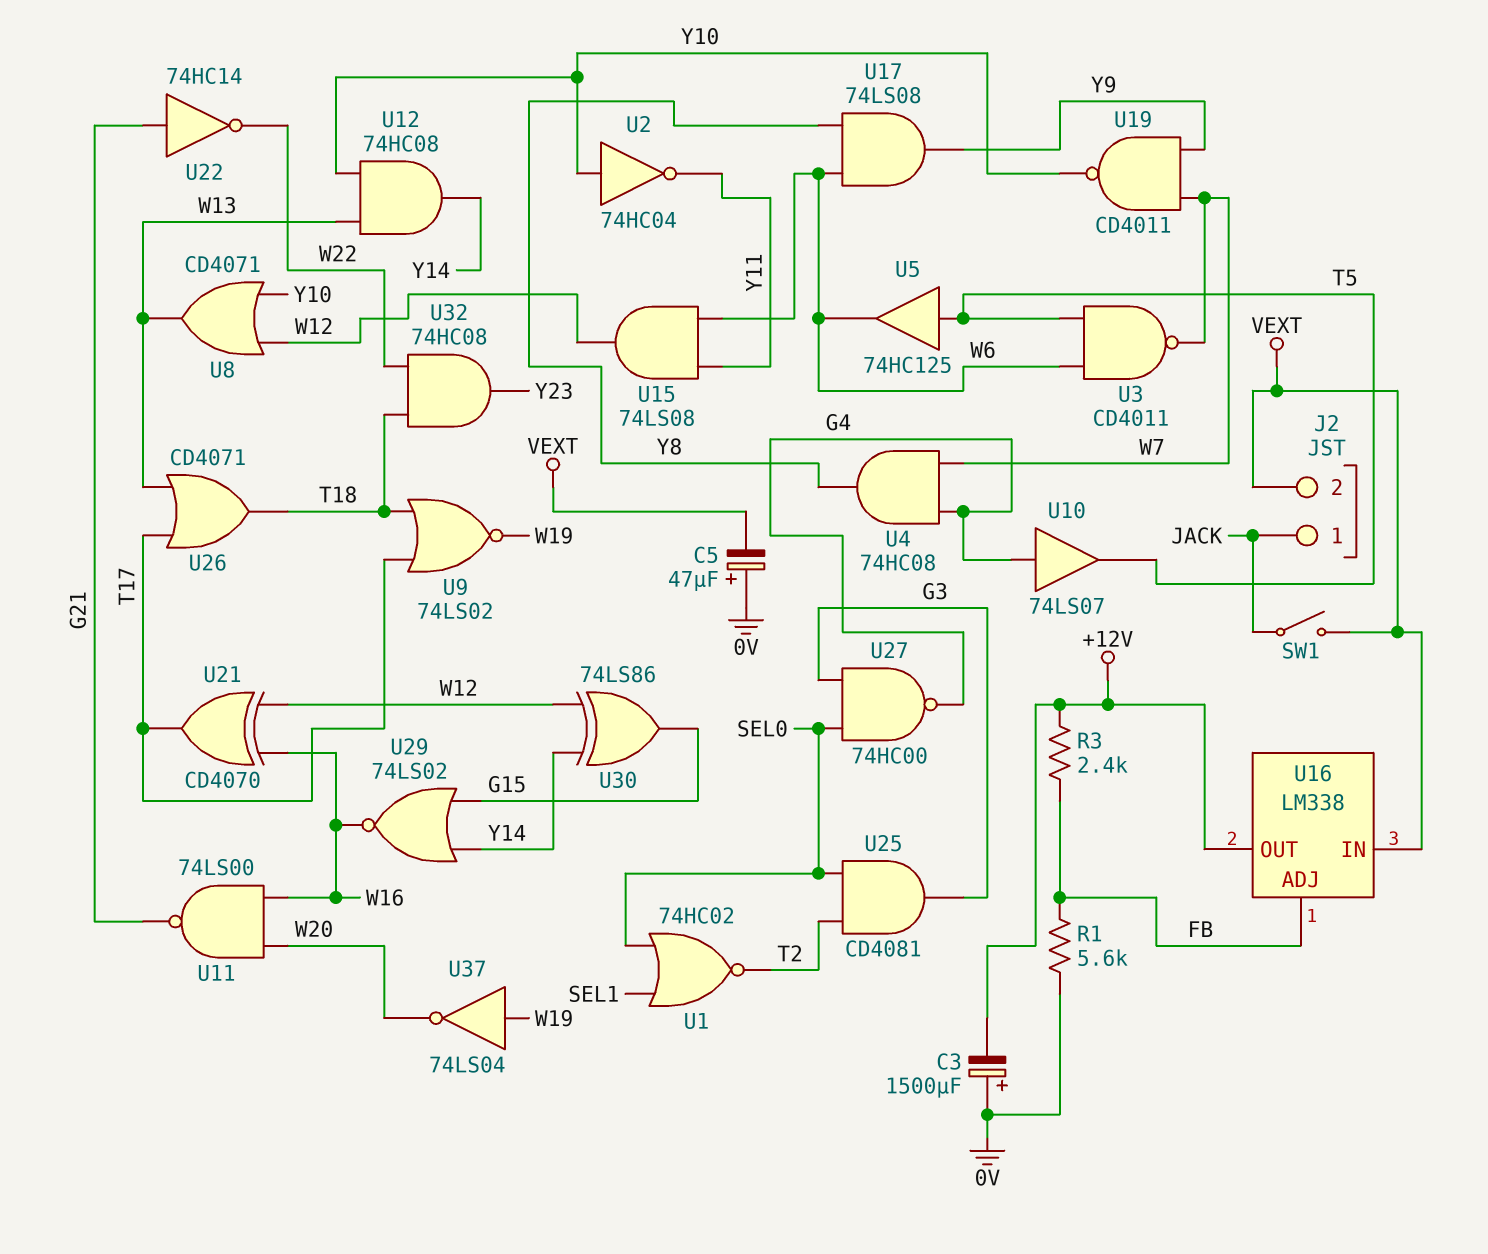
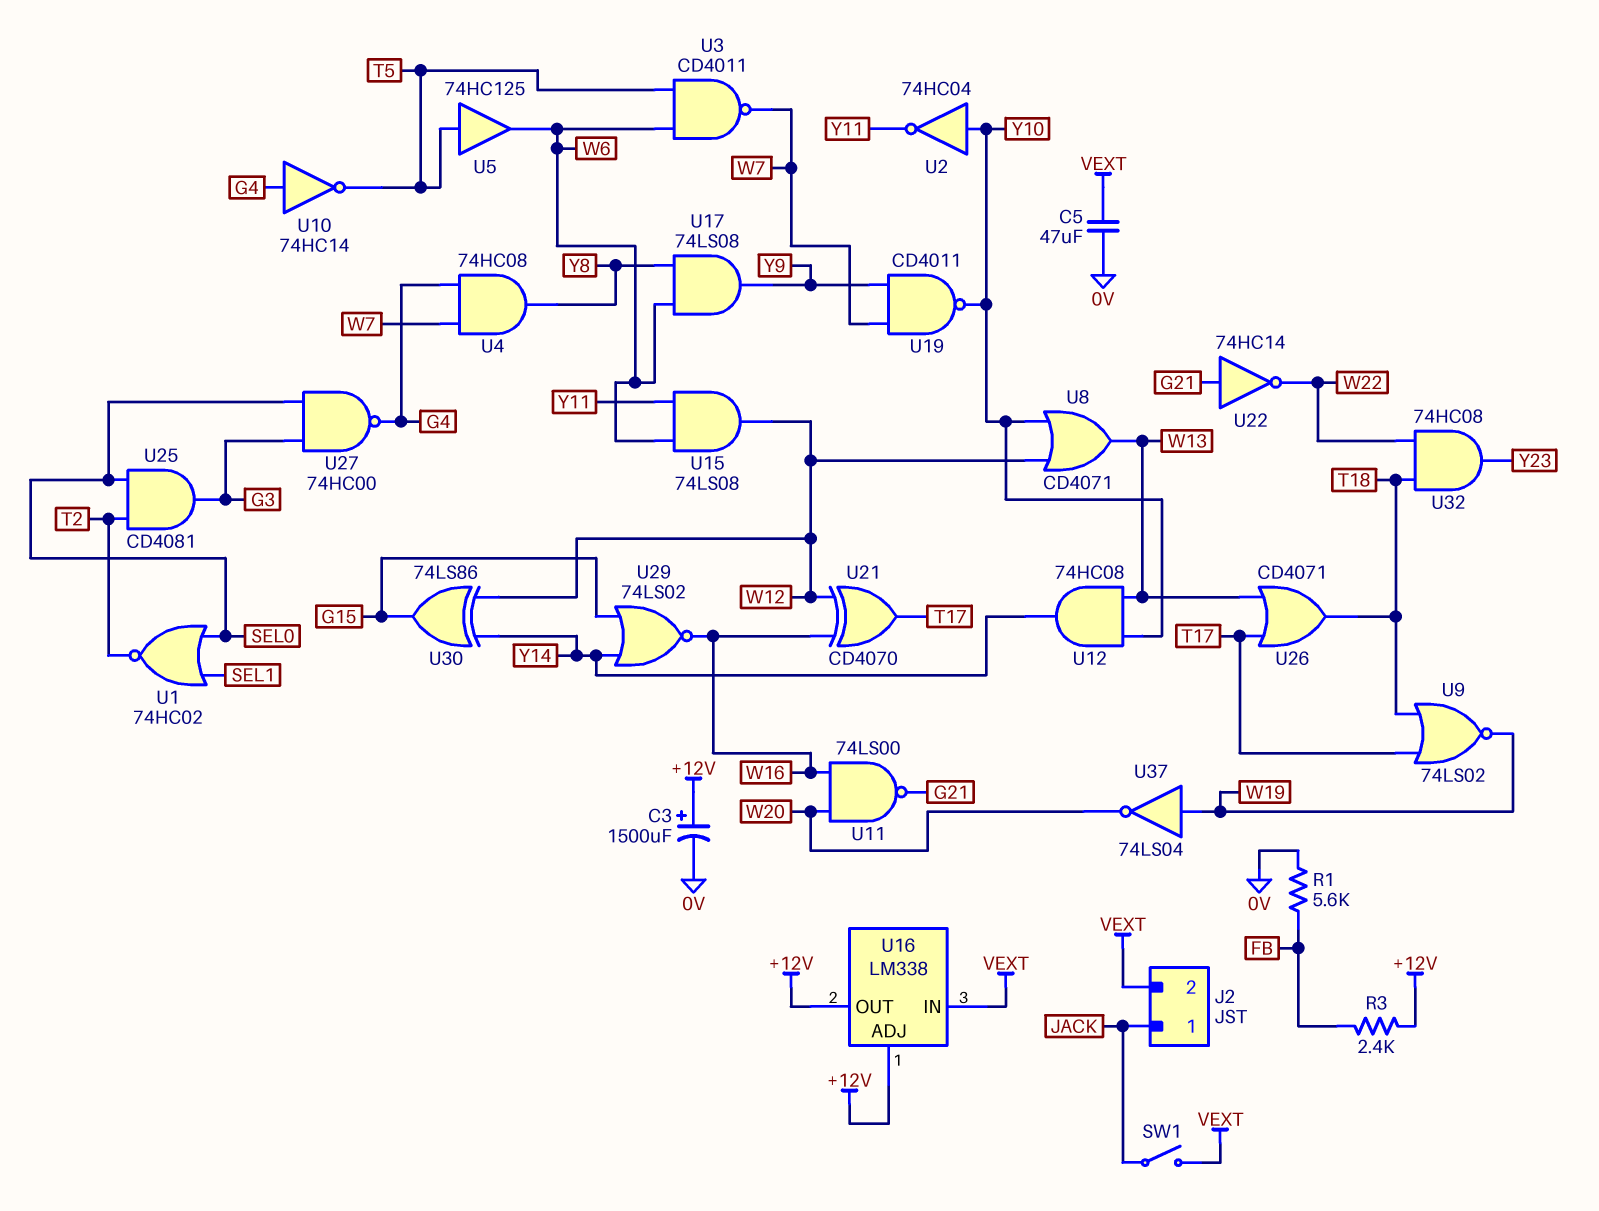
C3: 1500uF (plus 0V, minus +12V) -> 1500uF (plus +12V, minus 0V)
C5: 47uF (plus 0V, minus VEXT) -> 47uF (0V, VEXT)
U10: buffer 74LS07 (in G4, out T5) -> NOT 74HC14 (in G4, out T5)
U16 pin ADJ: FB -> +12V

